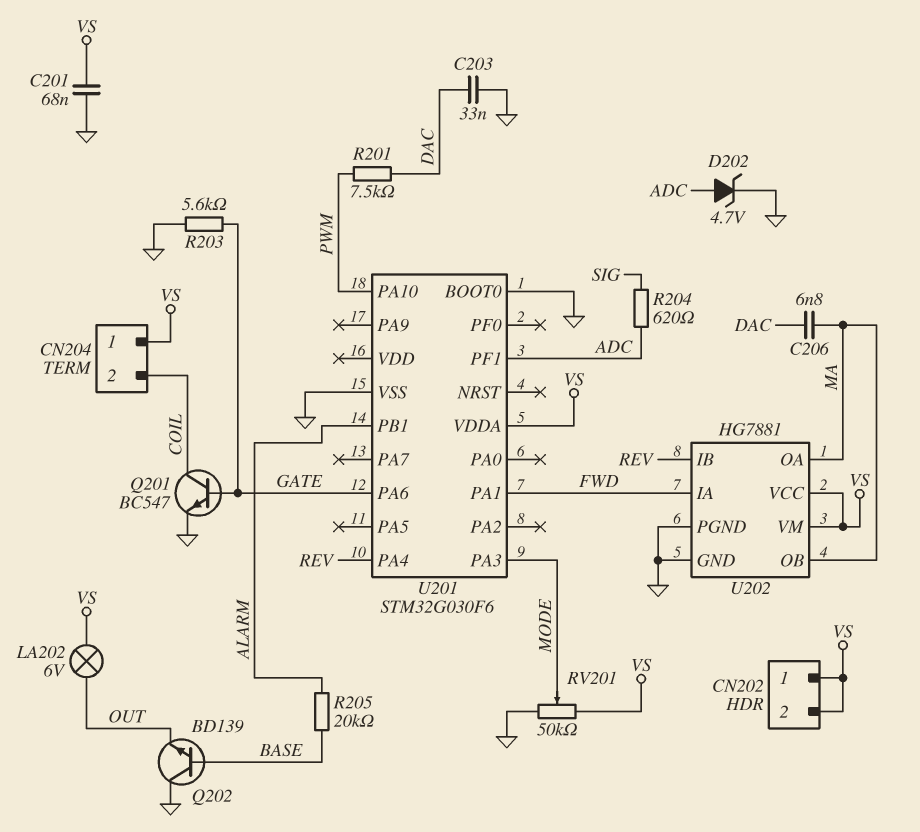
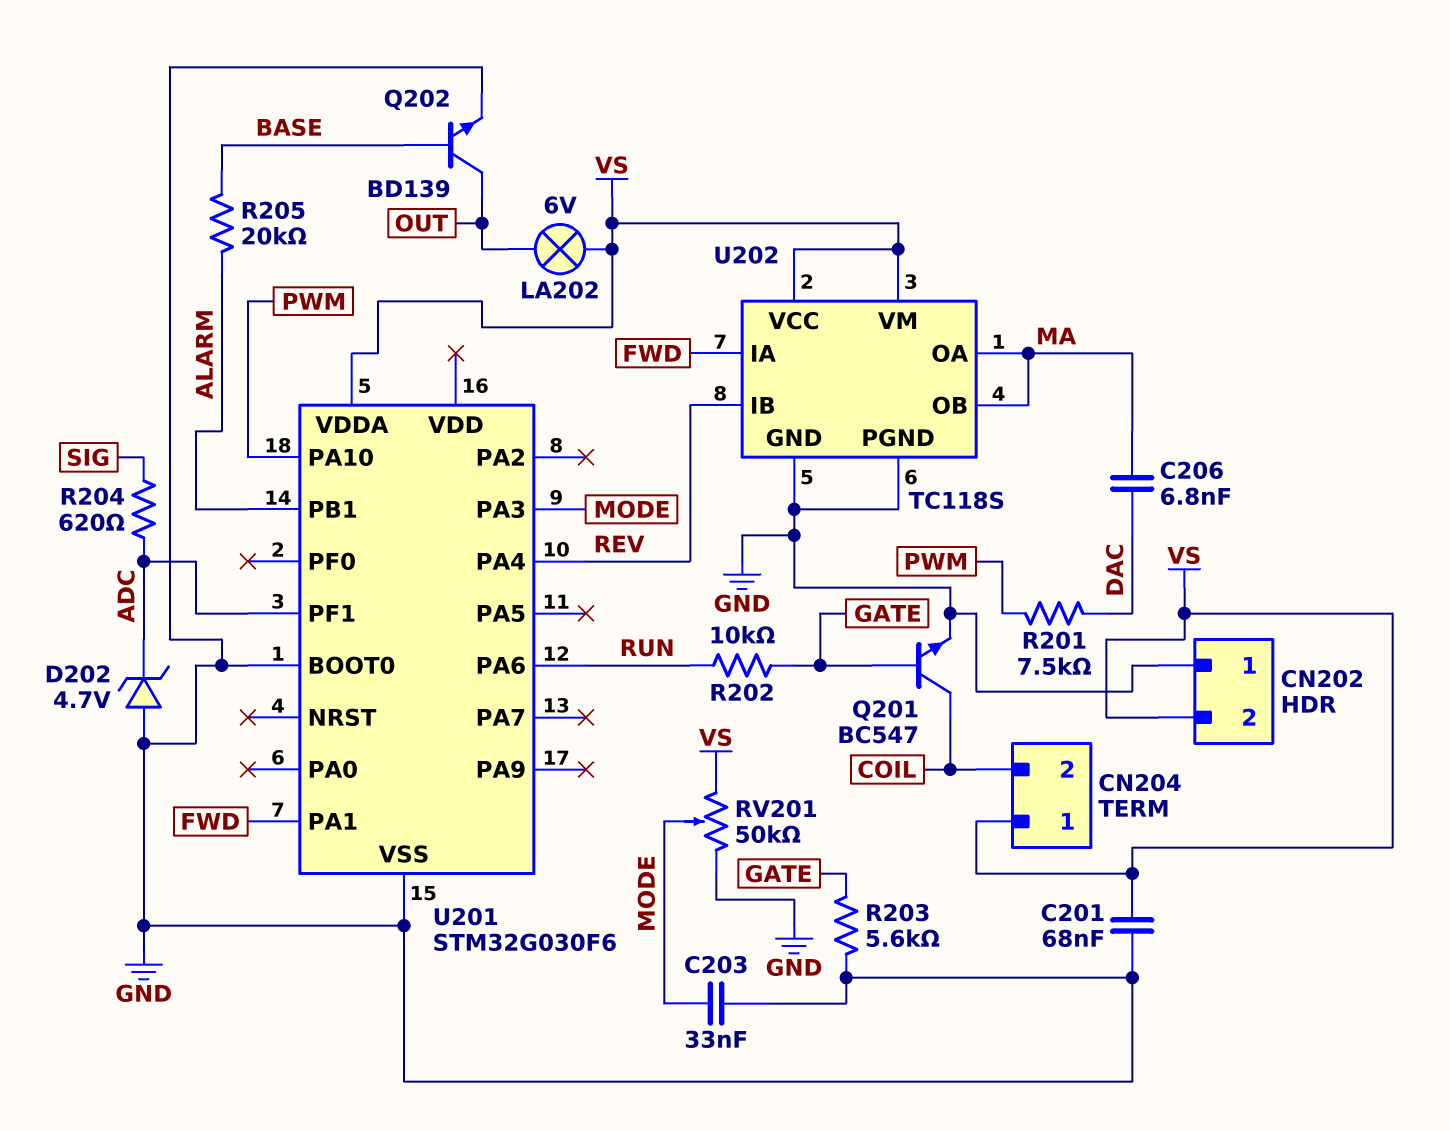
C203: 33nF (DAC, GND) -> 33nF (GND, MODE)
CN202 pin 1: VS -> GND
D202: zener 4.7V (A ADC, K GND) -> zener 4.7V (A GND, K ADC)
Q202: NPN BD139 (B BASE, C GND, E OUT) -> NPN BD139 (B BASE, C OUT, E GND)
R202: none -> 10k (GATE, RUN)
U201 pin PA6: GATE -> RUN
U202: HG7881 -> TC118S

